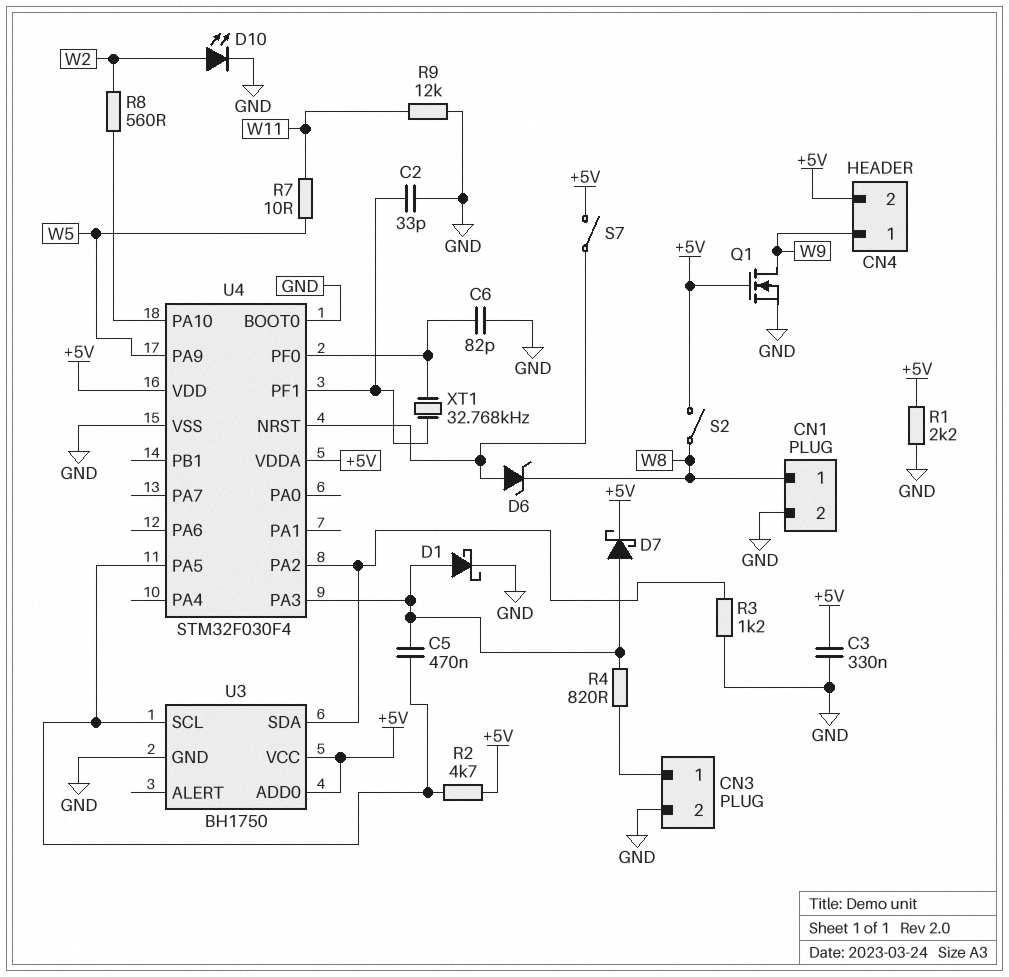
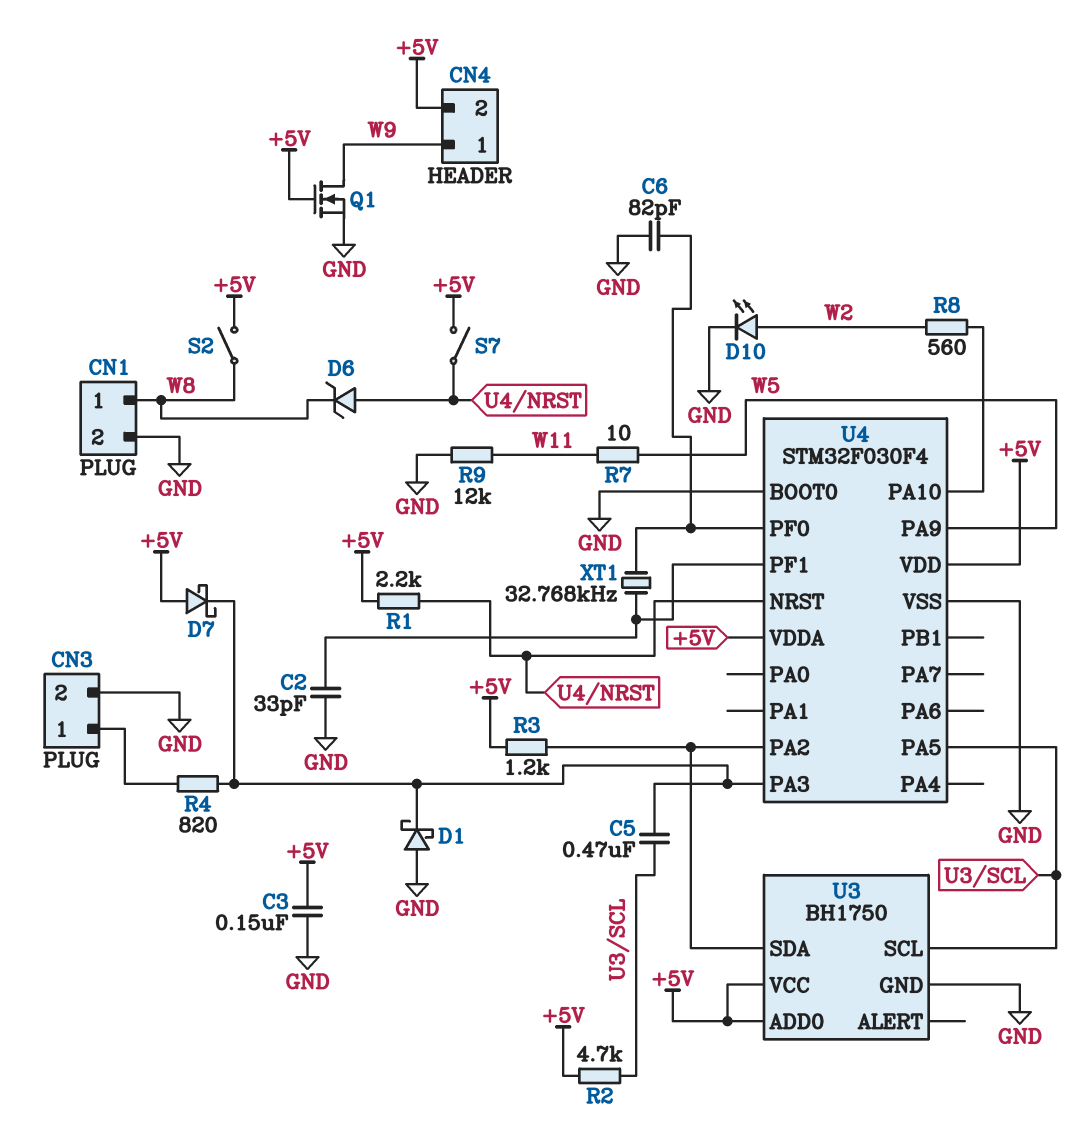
C3: 330nF (+5V, GND) -> 150nF (+5V, GND)
D1: schottky (A U4/PA3, K GND) -> schottky (A GND, K U4/PA3)
D7: schottky (A U4/PA3, K +5V) -> schottky (A +5V, K U4/PA3)
R1: 2.2k (+5V, GND) -> 2.2k (+5V, U4/NRST)
R3: 1.2k (GND, U3/SDA) -> 1.2k (+5V, U3/SDA)

